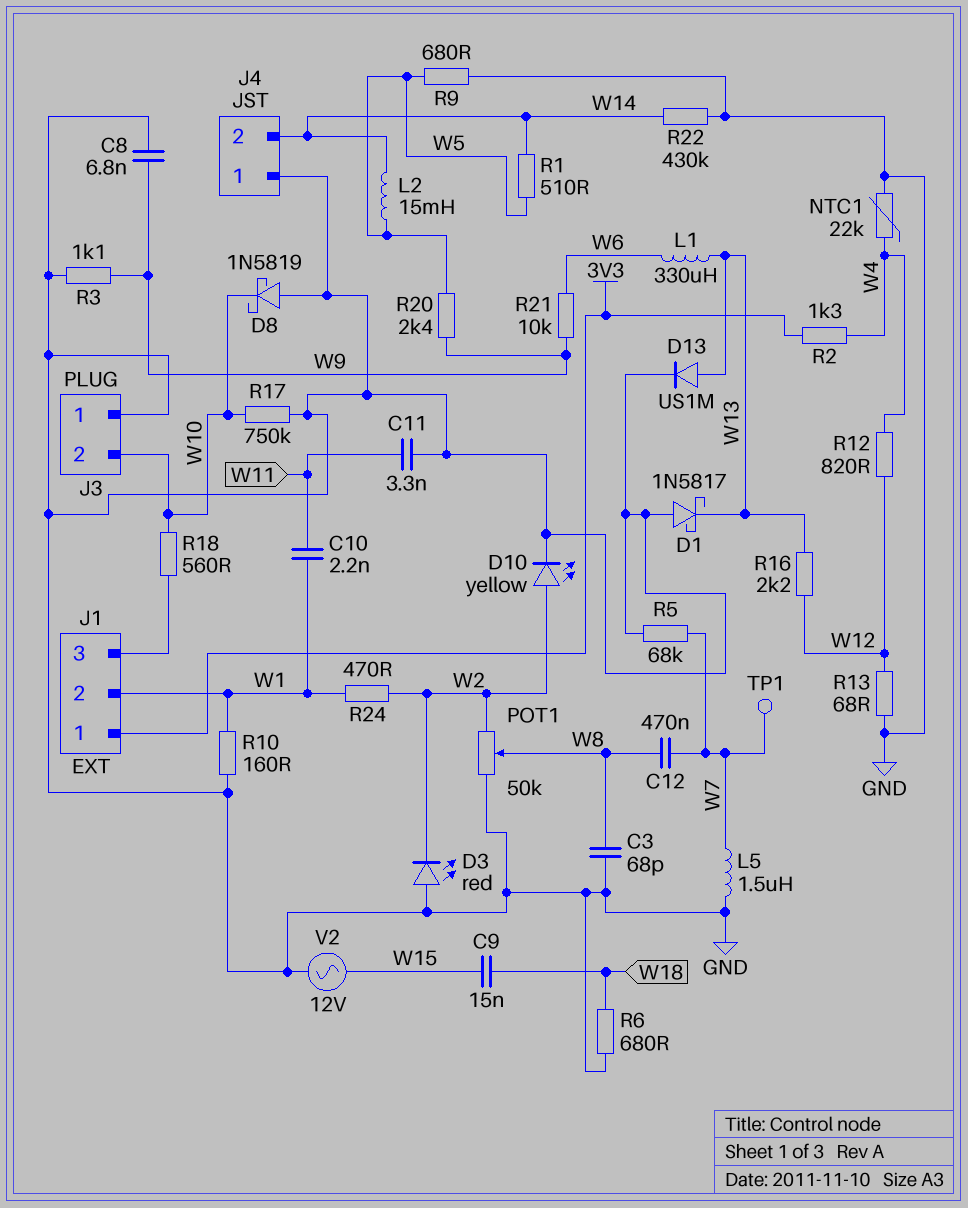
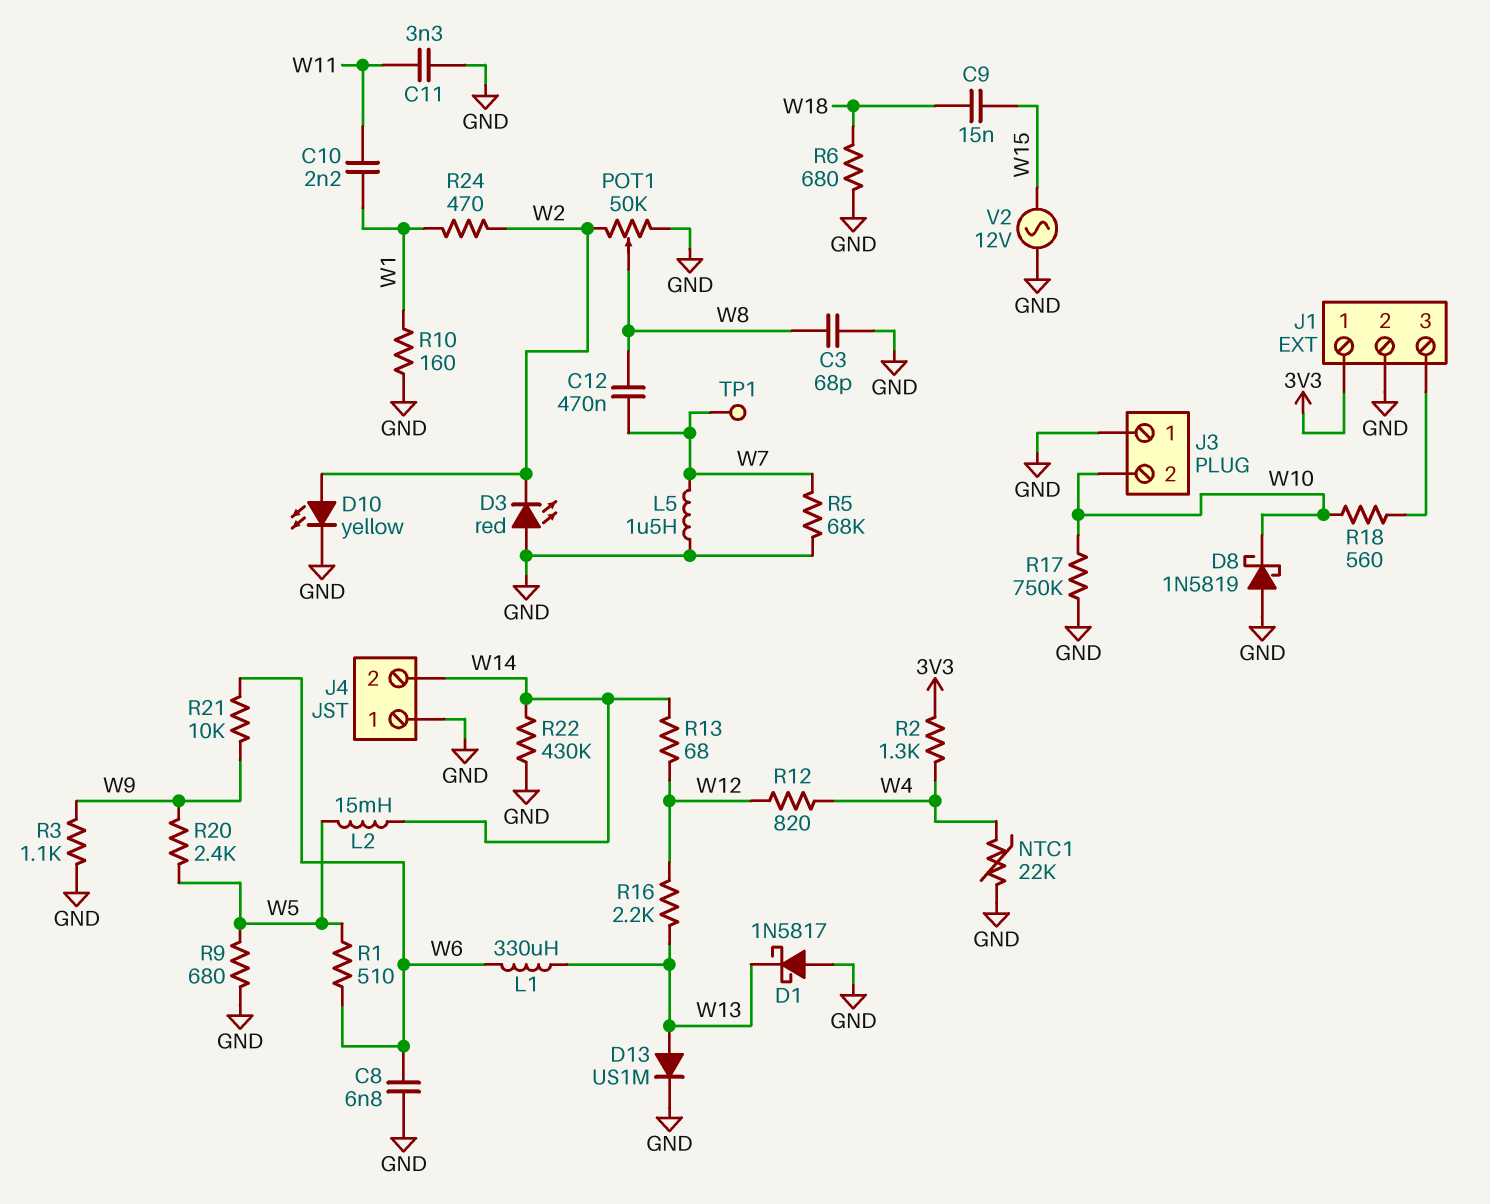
C8: 6.8nF (GND, W9) -> 6.8nF (GND, W6)
J1 pin 2: W1 -> GND
R1: 510 (W5, W14) -> 510 (W5, W6)
R13: 68 (GND, W12) -> 68 (W12, W14)

